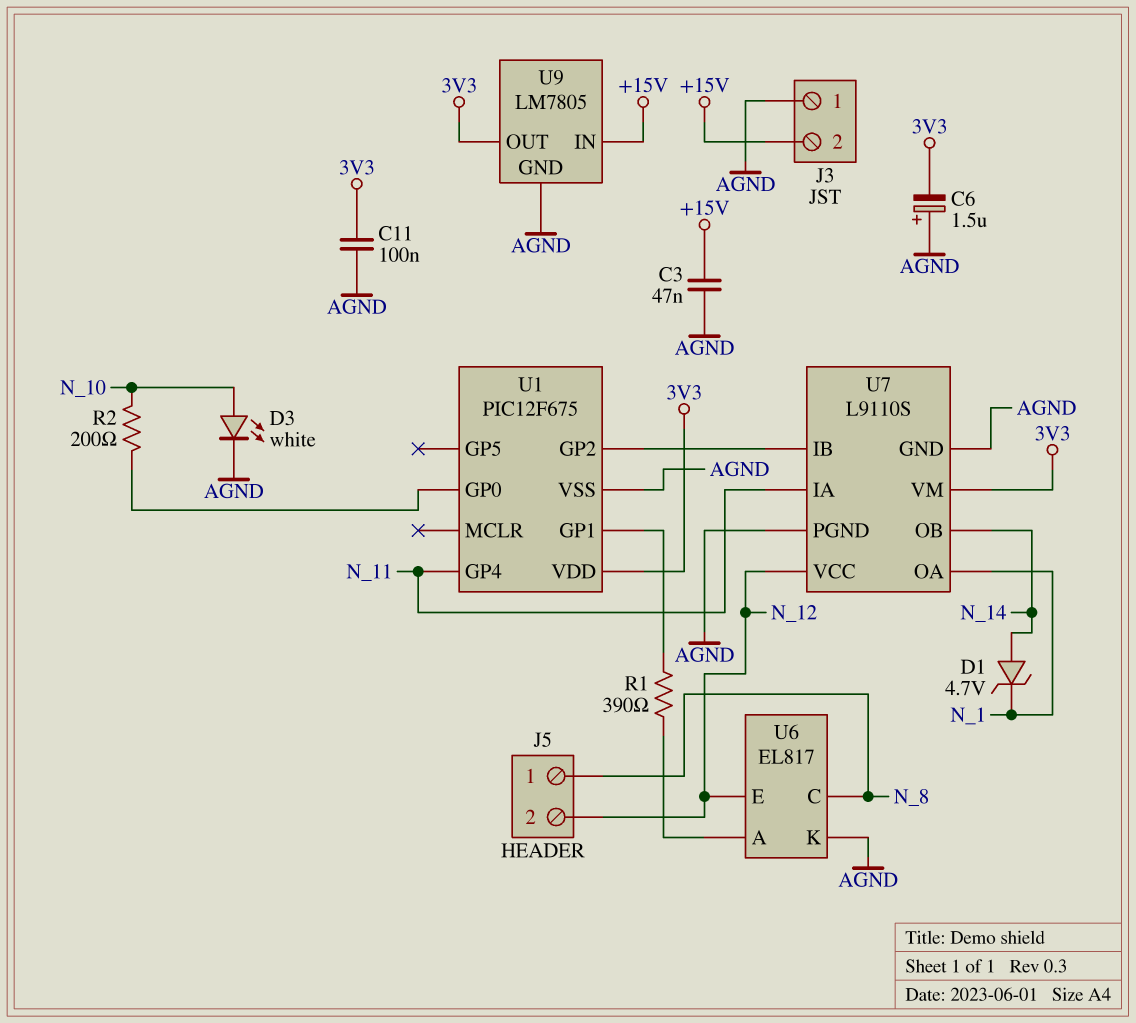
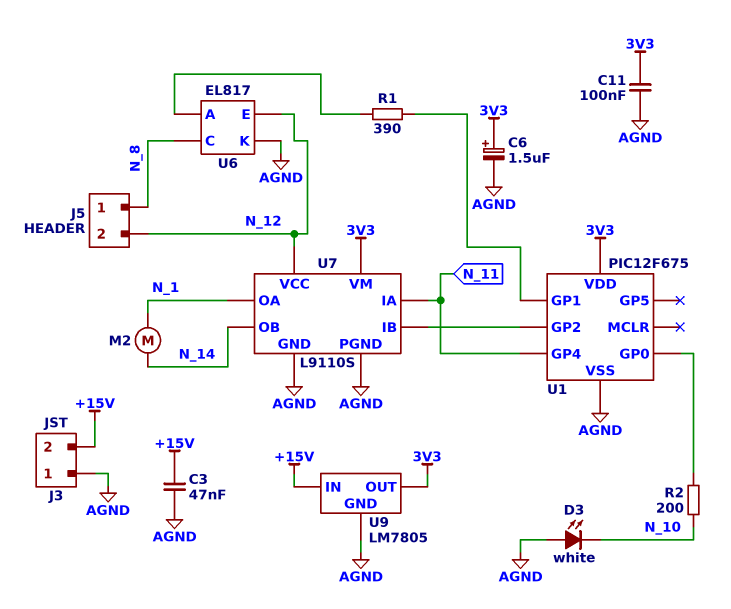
C6: 1.5uF (plus AGND, minus 3V3) -> 1.5uF (plus 3V3, minus AGND)
D1: zener 4.7V (A N_14, K N_1) -> none
D3: LED white (A N_10, K AGND) -> LED white (A AGND, K N_10)
M2: none -> motor (N_1, N_14)

